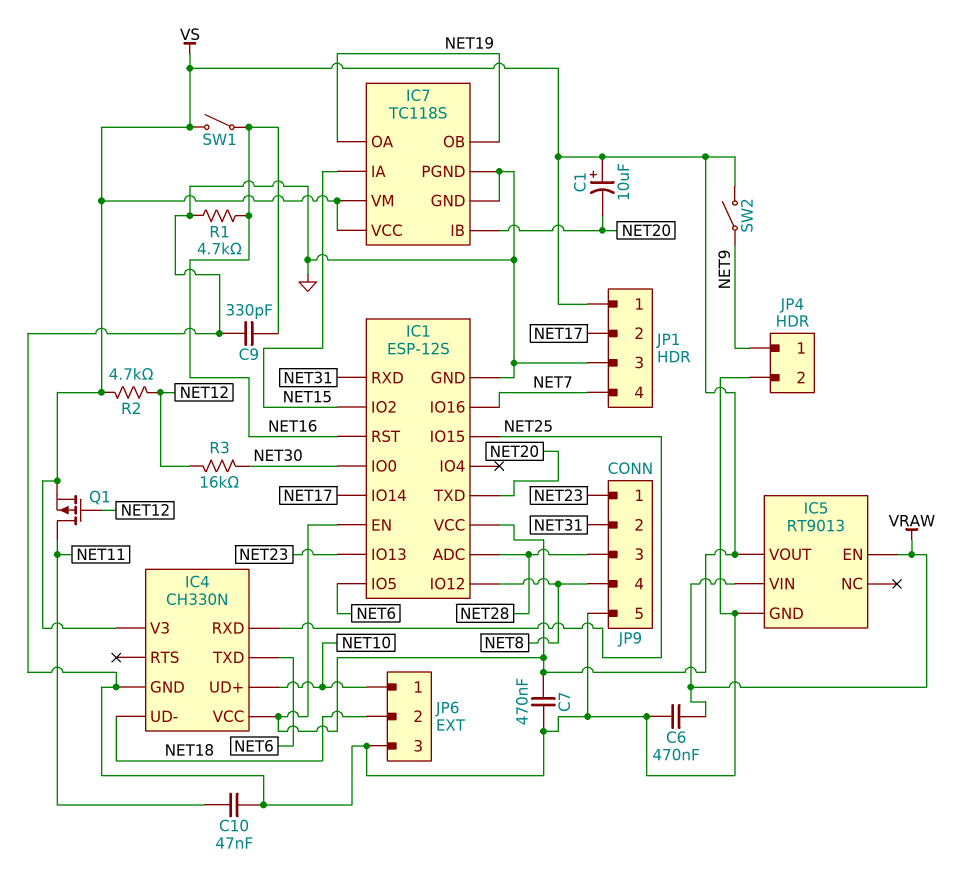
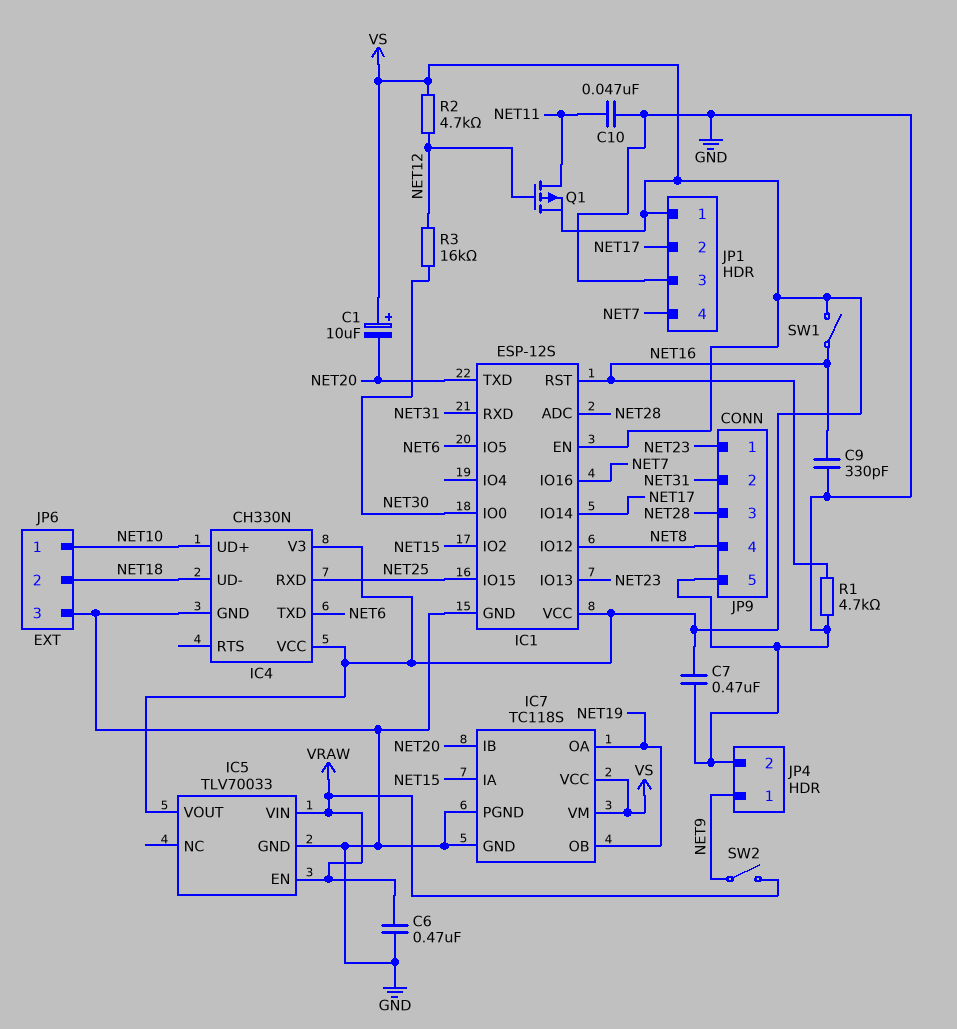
IC5: RT9013 -> TLV70033
SW2: switch (NET9, VS) -> switch (NET9, VRAW)

